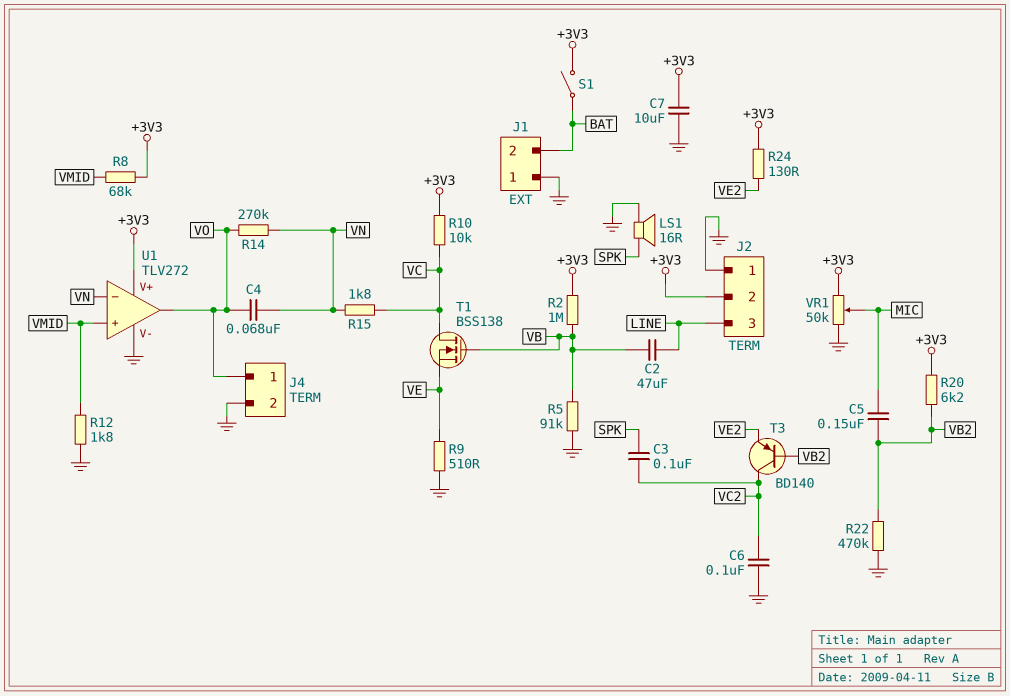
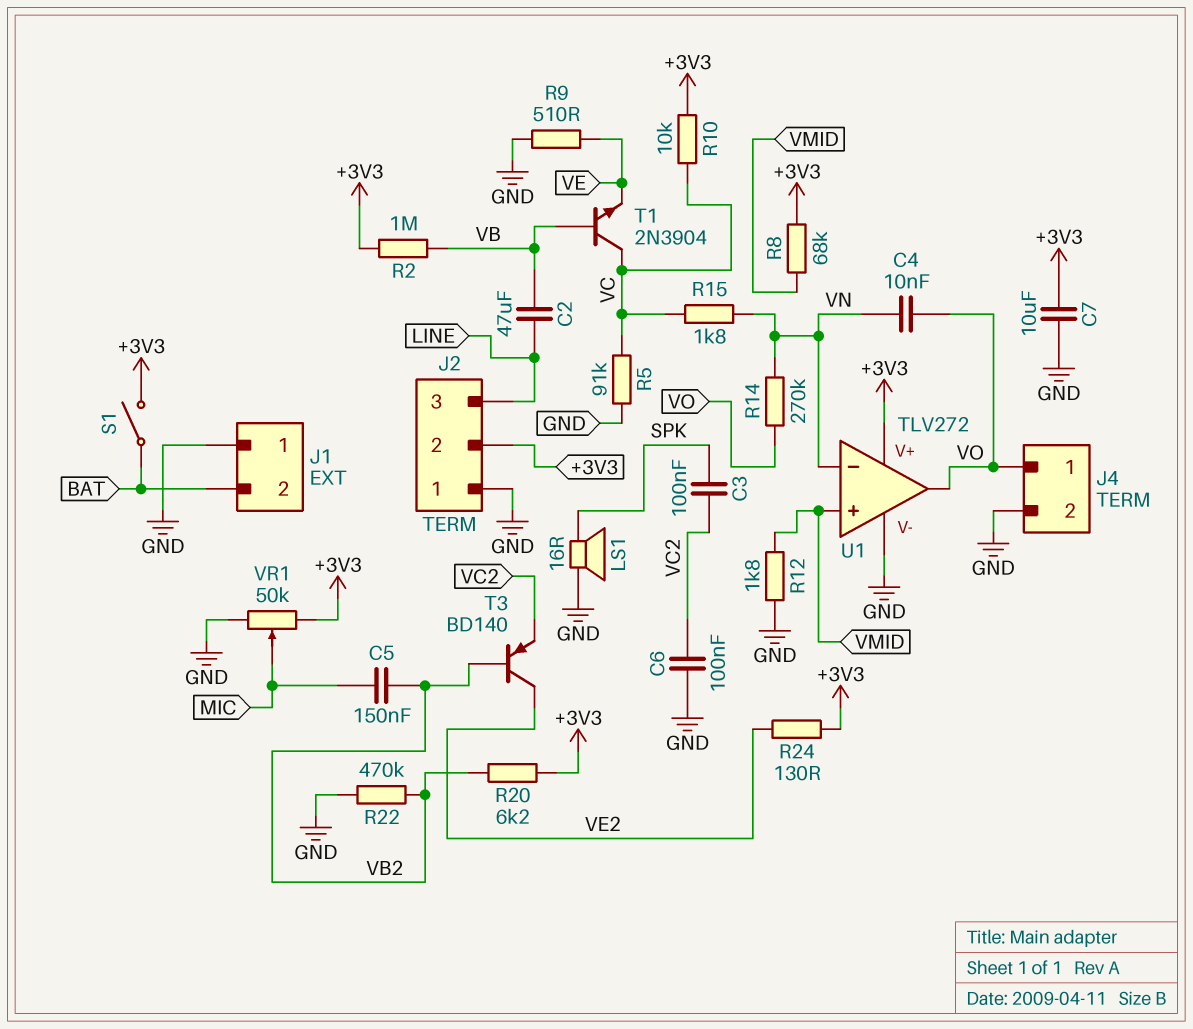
C4: 68nF (VN, VO) -> 10nF (VN, VO)
R5: 91k (GND, VB) -> 91k (GND, VC)
T1: NMOS BSS138 (G VB, D VC, S VE) -> NPN 2N3904 (B VB, C VC, E VE)
T3: PNP BD140 (B VB2, C VC2, E VE2) -> PNP BD140 (B VB2, C VE2, E VC2)

